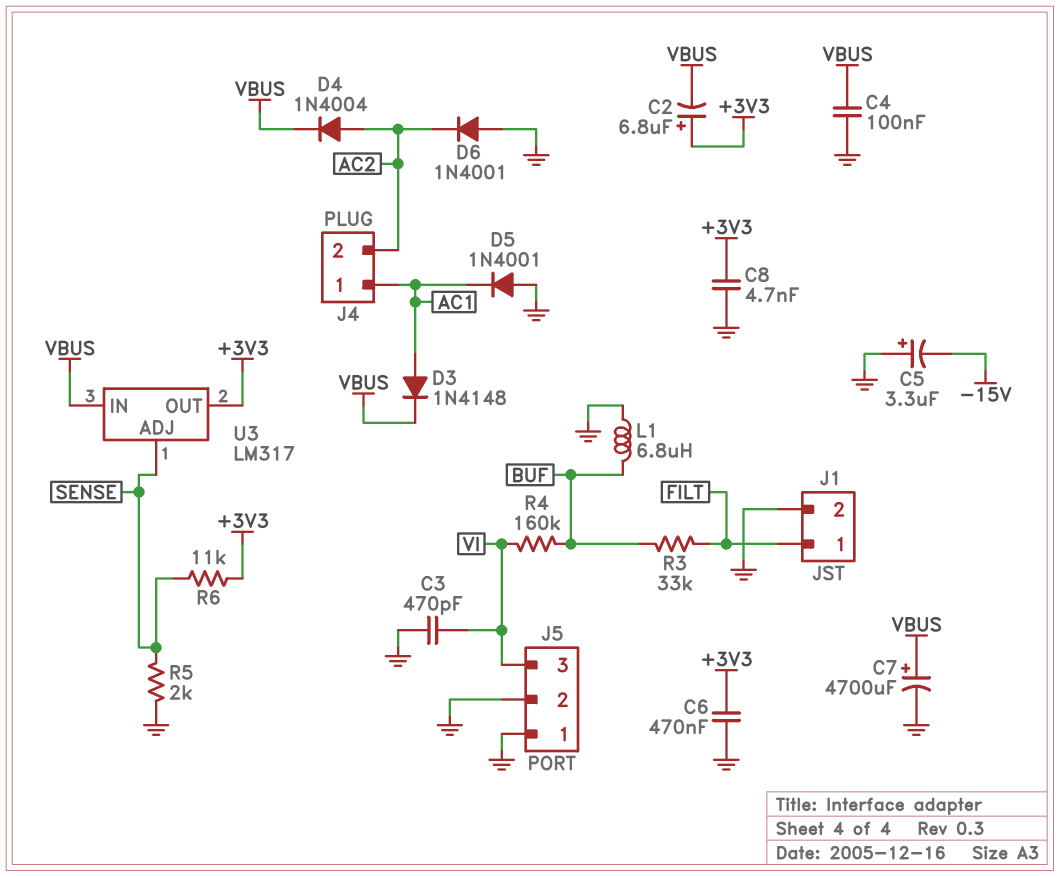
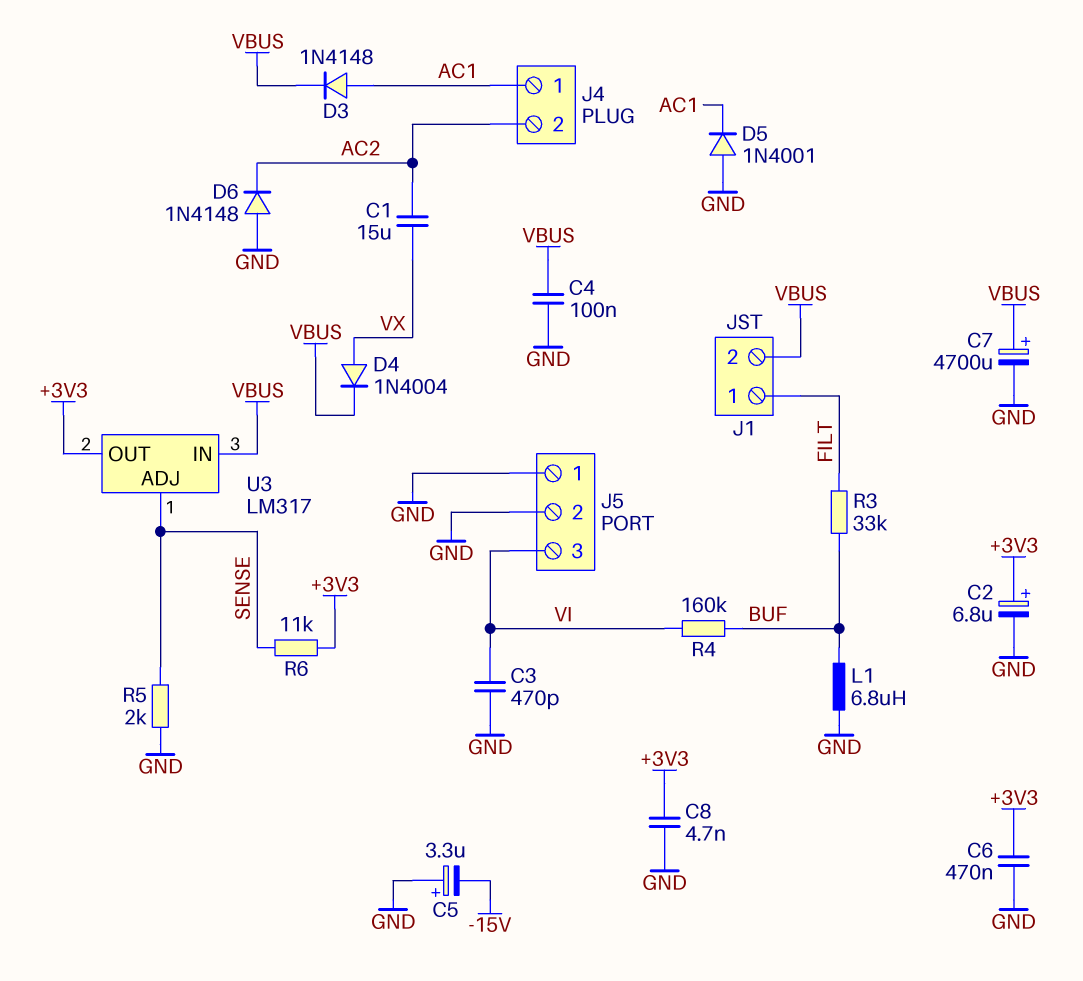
C1: none -> 15uF (AC2, VX)
C2: 6.8uF (plus +3V3, minus VBUS) -> 6.8uF (plus +3V3, minus GND)
D4: diode 1N4004 (A AC2, K VBUS) -> diode 1N4004 (A VX, K VBUS)
D6: diode 1N4001 (A GND, K AC2) -> diode 1N4148 (A GND, K AC2)
J1 pin 2: GND -> VBUS

